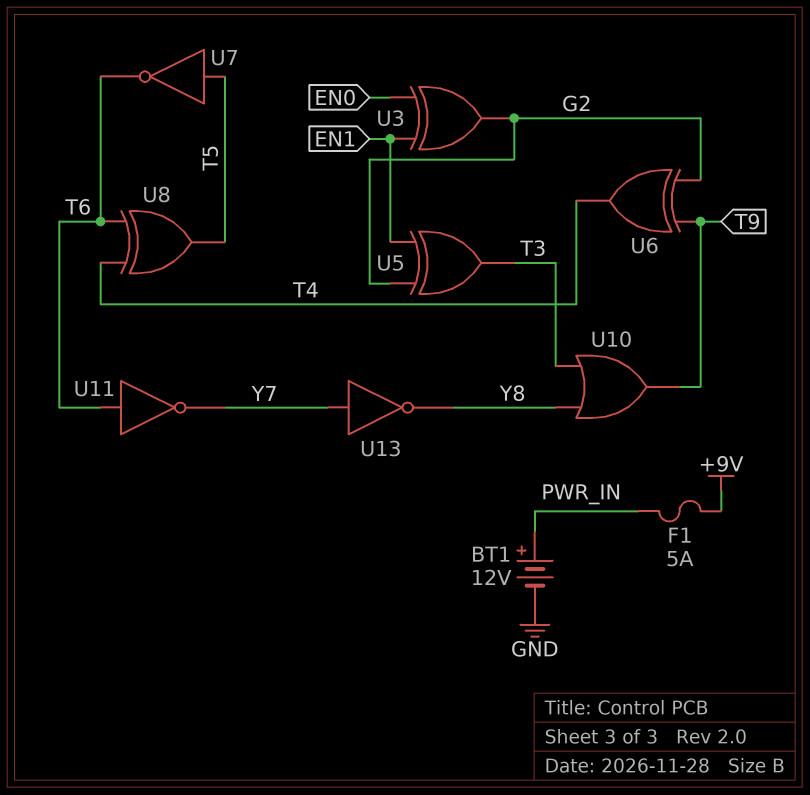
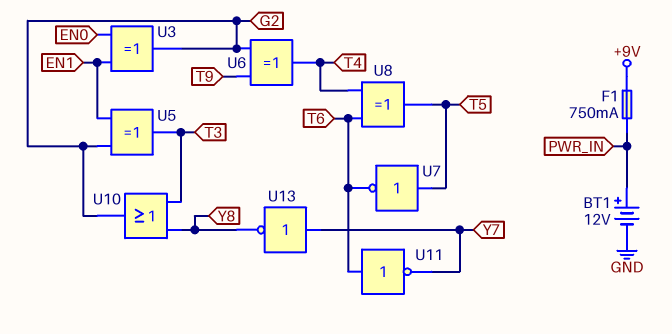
F1: 5A (+9V, PWR_IN) -> 750mA (+9V, PWR_IN)
U10: OR (in T3, in Y8, out T9) -> OR (in T3, in Y8, out G2)

